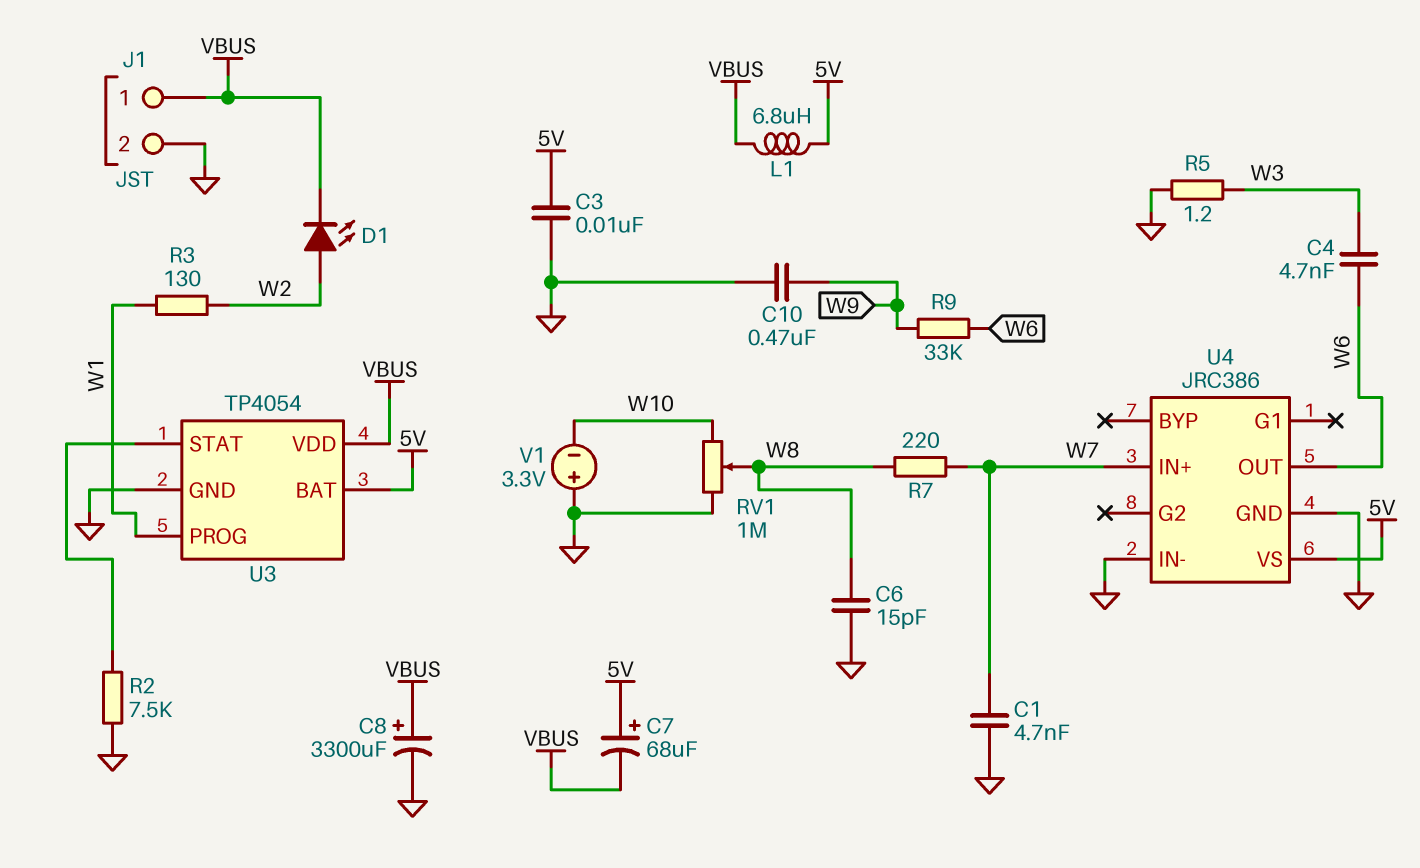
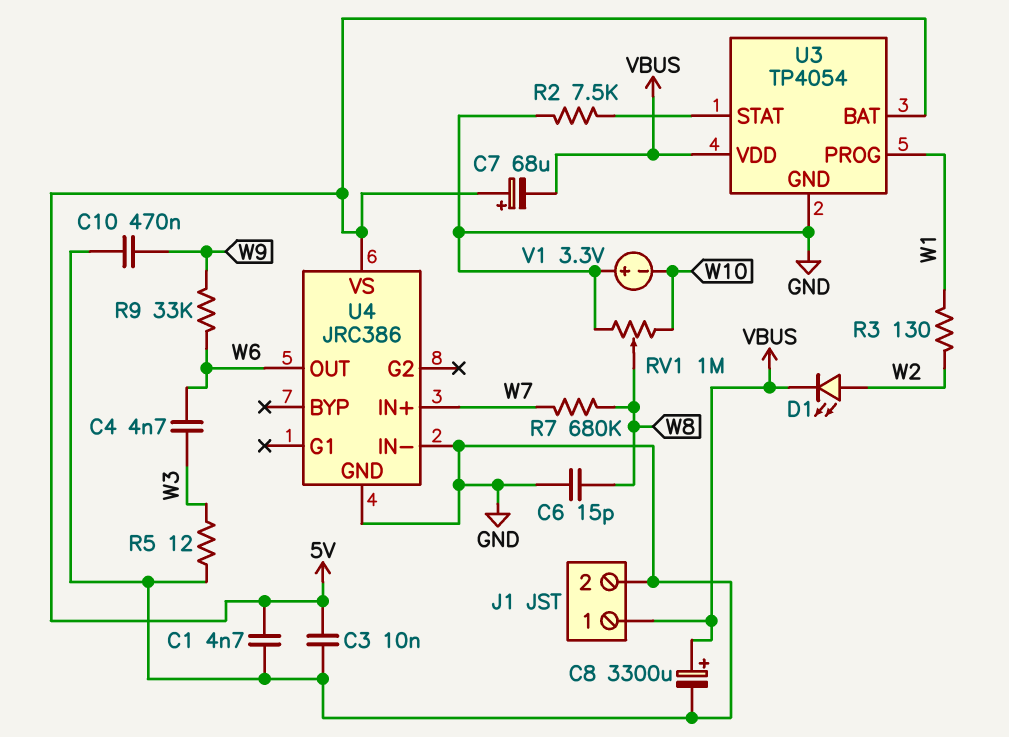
C1: 4.7nF (GND, W7) -> 4.7nF (5V, GND)
L1: 6.8uH (5V, VBUS) -> none
R5: 1.2 (GND, W3) -> 12 (GND, W3)
R7: 220 (W7, W8) -> 680k (W7, W8)

